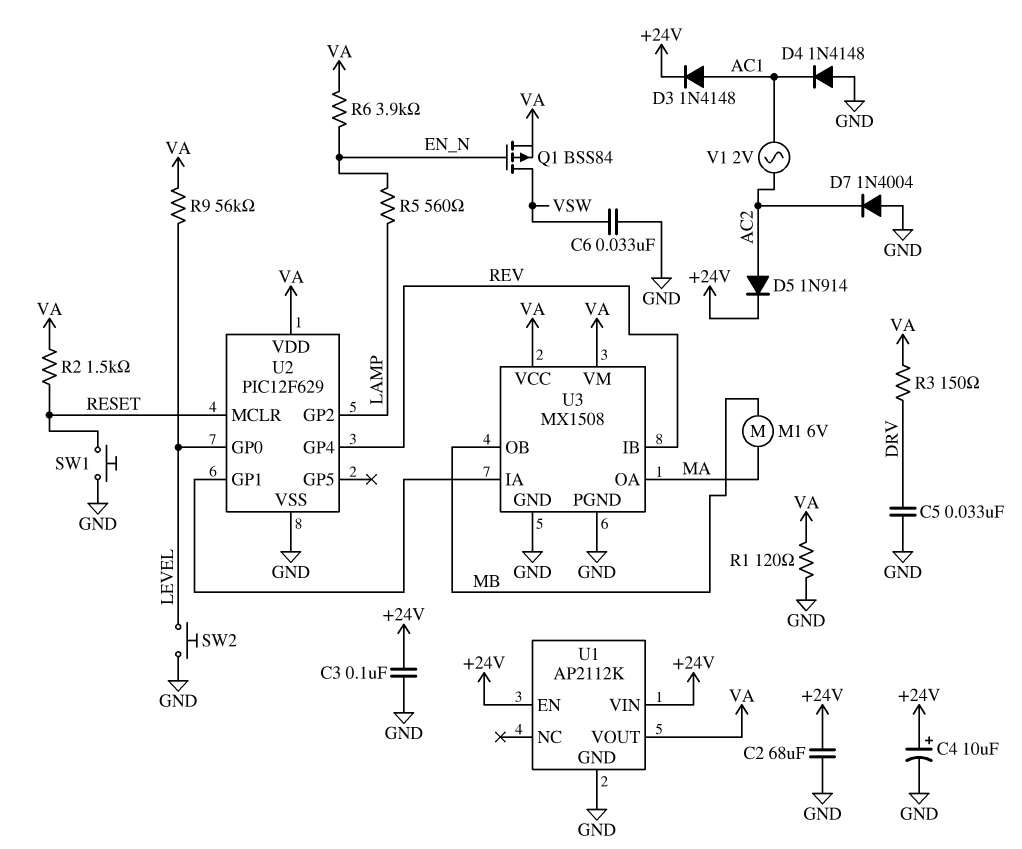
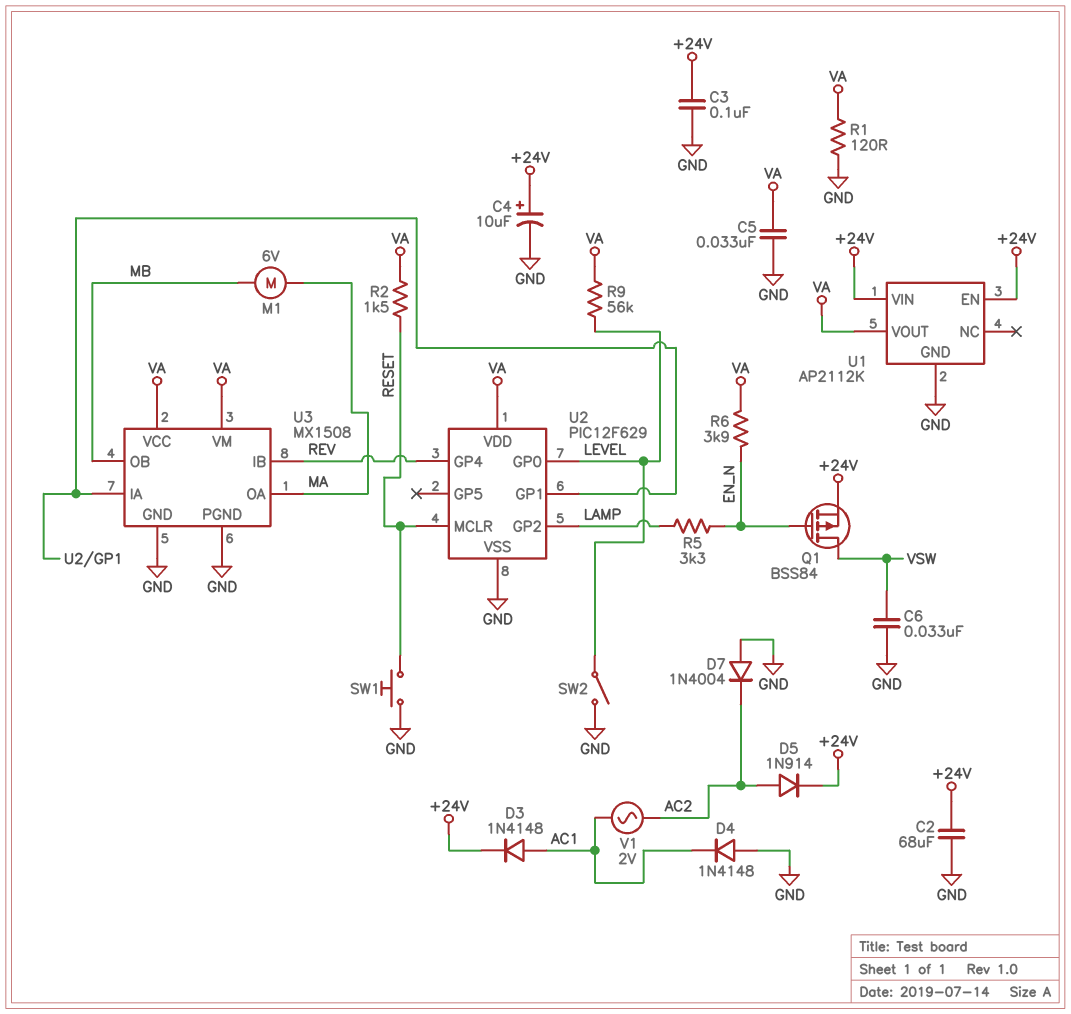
C5: 33nF (DRV, GND) -> 33nF (GND, VA)
Q1: PMOS BSS84 (G EN_N, D VSW, S VA) -> PMOS BSS84 (G EN_N, D VSW, S +24V)
R3: 150 (DRV, VA) -> none
R5: 560 (EN_N, LAMP) -> 3.3k (EN_N, LAMP)
SW2: button (GND, LEVEL) -> switch (GND, LEVEL)

